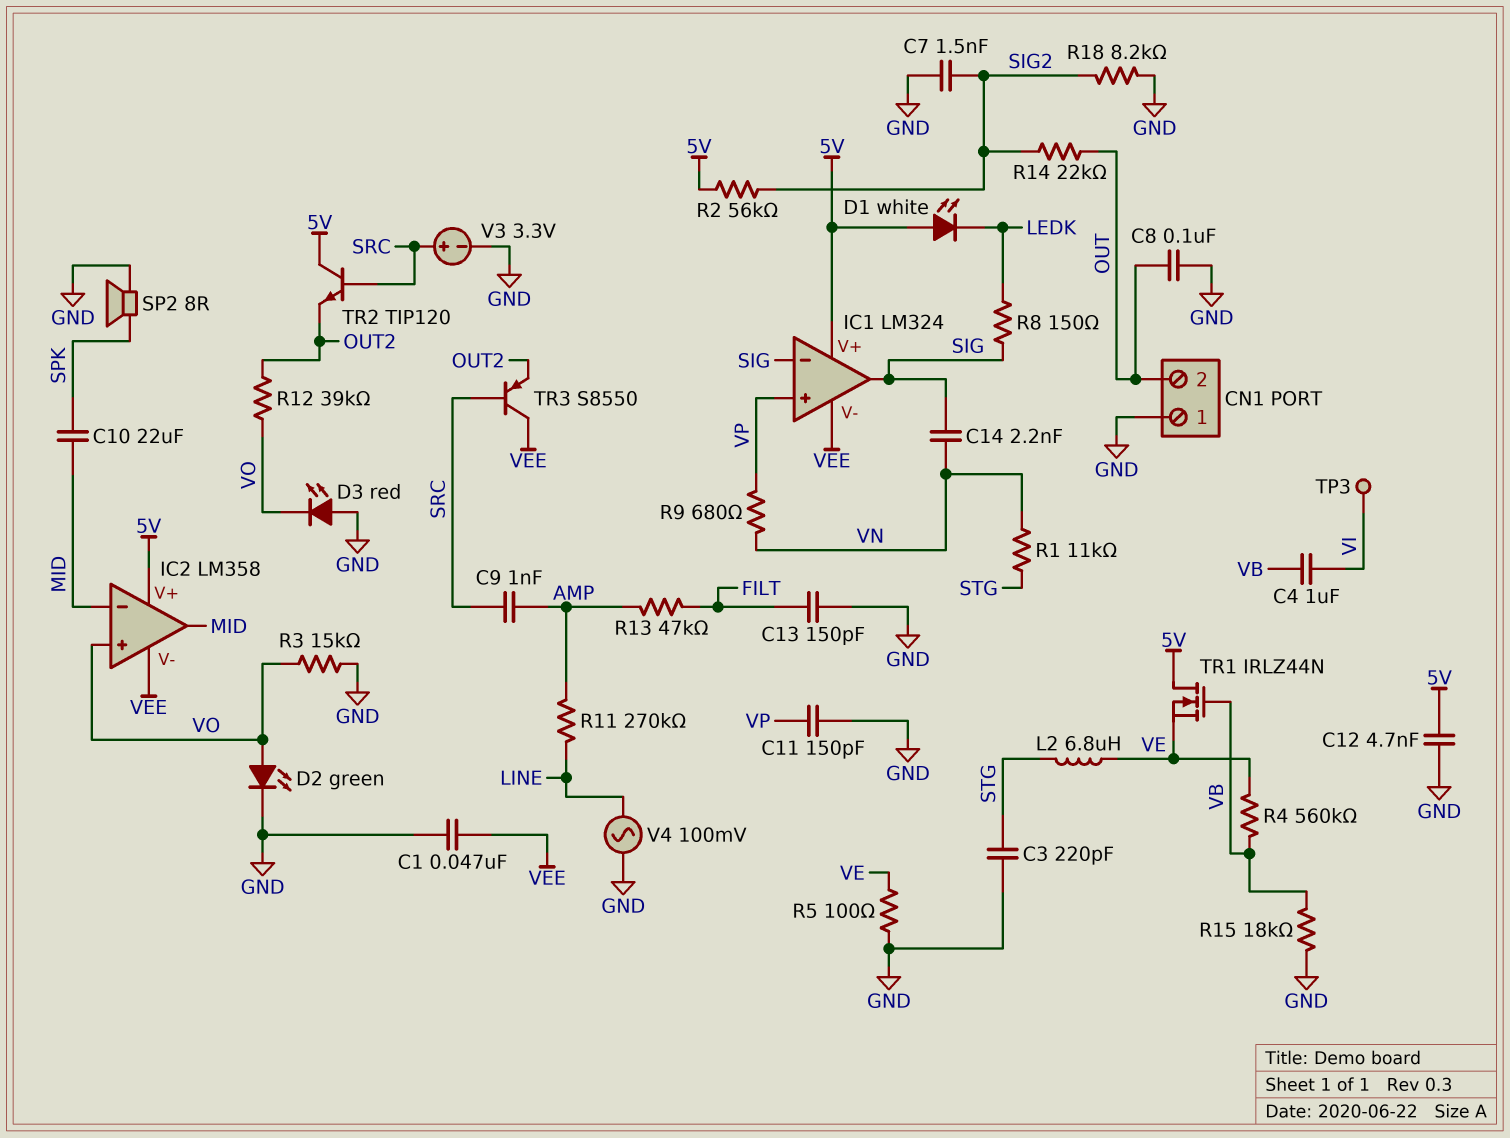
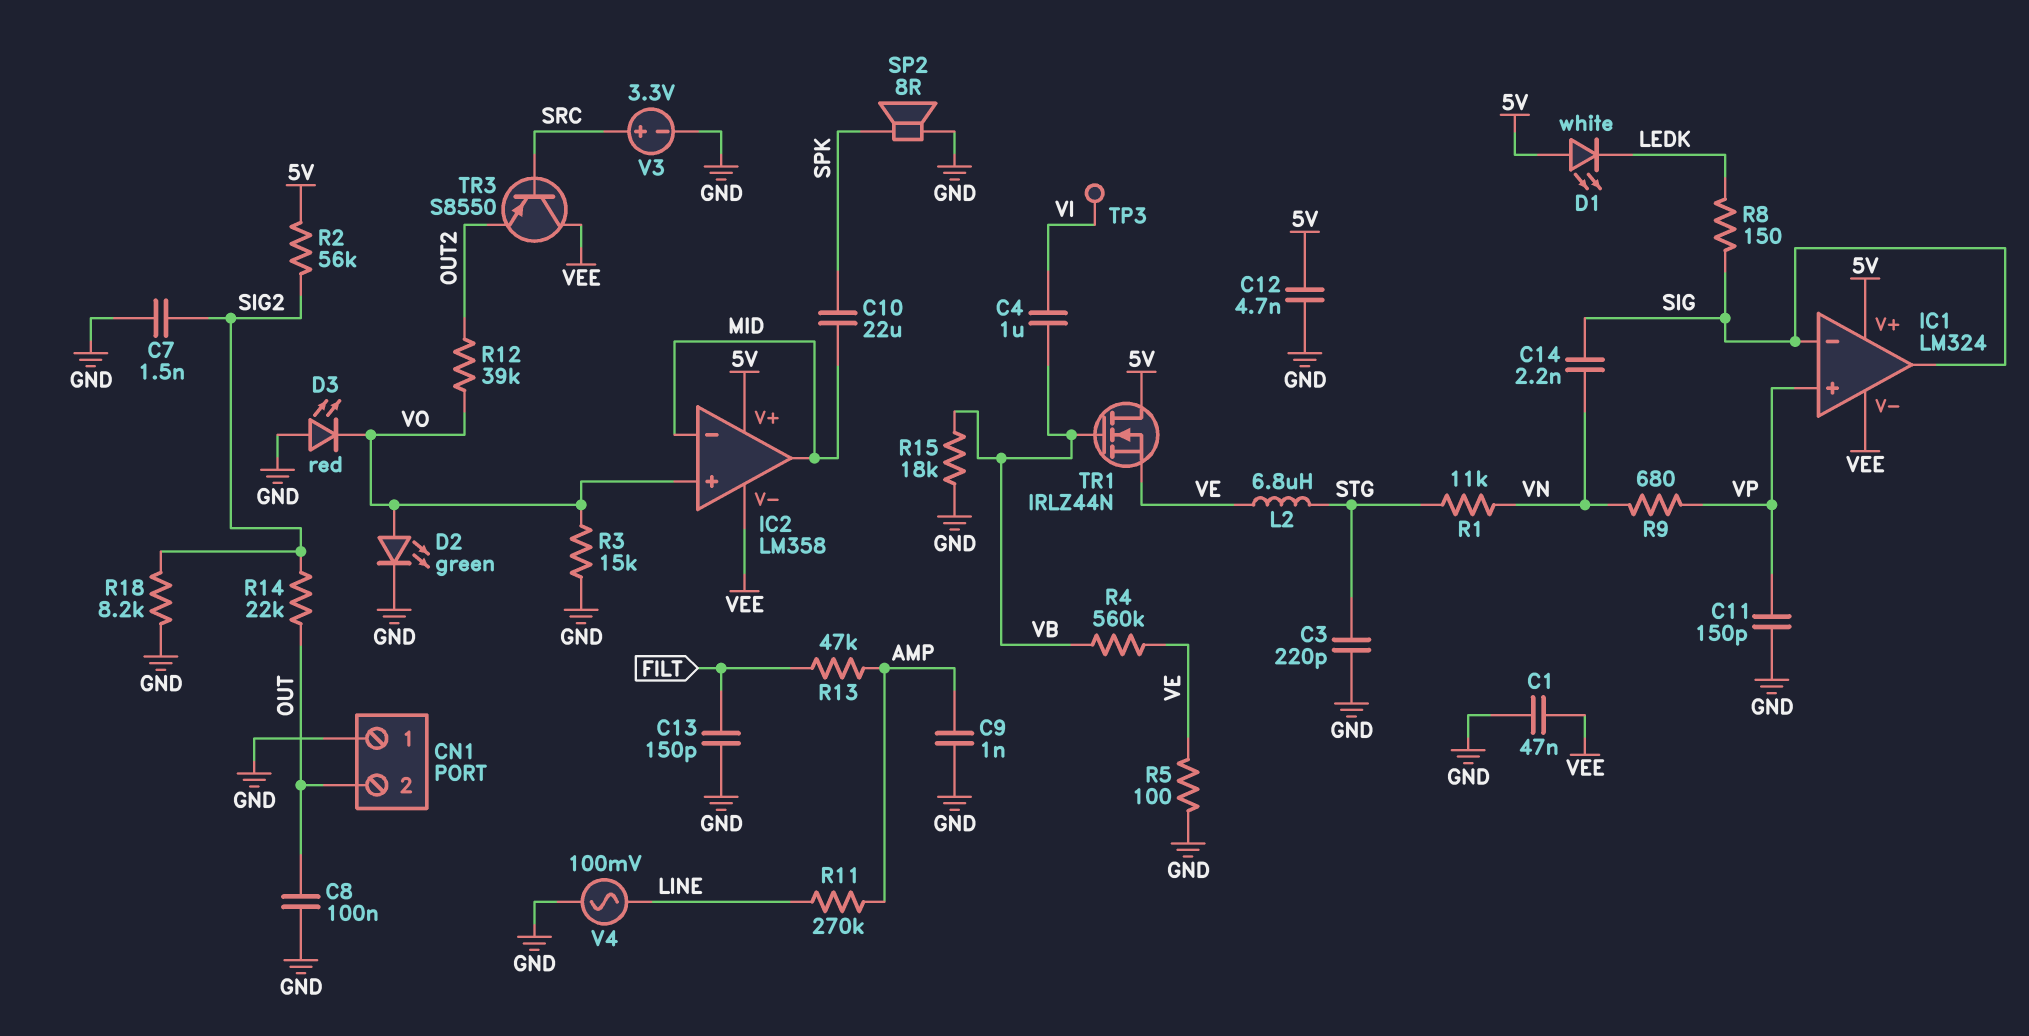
C9: 1nF (AMP, SRC) -> 1nF (AMP, GND)
TR2: NPN TIP120 (B SRC, C 5V, E OUT2) -> none

